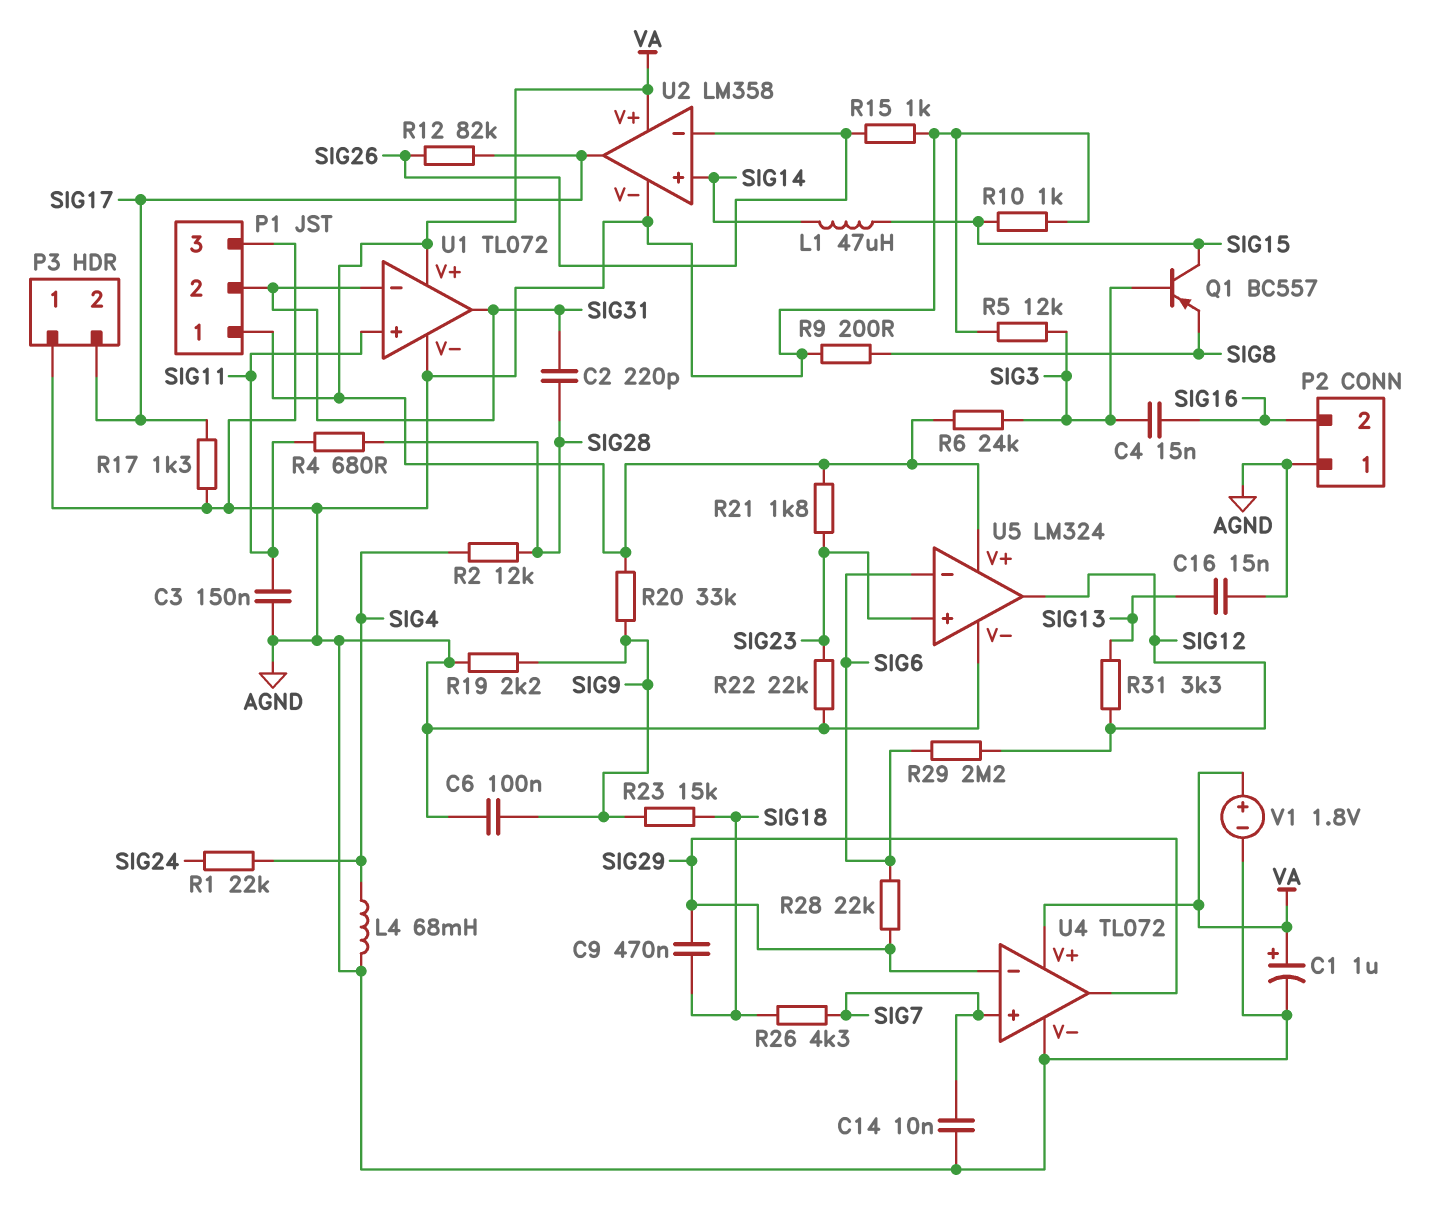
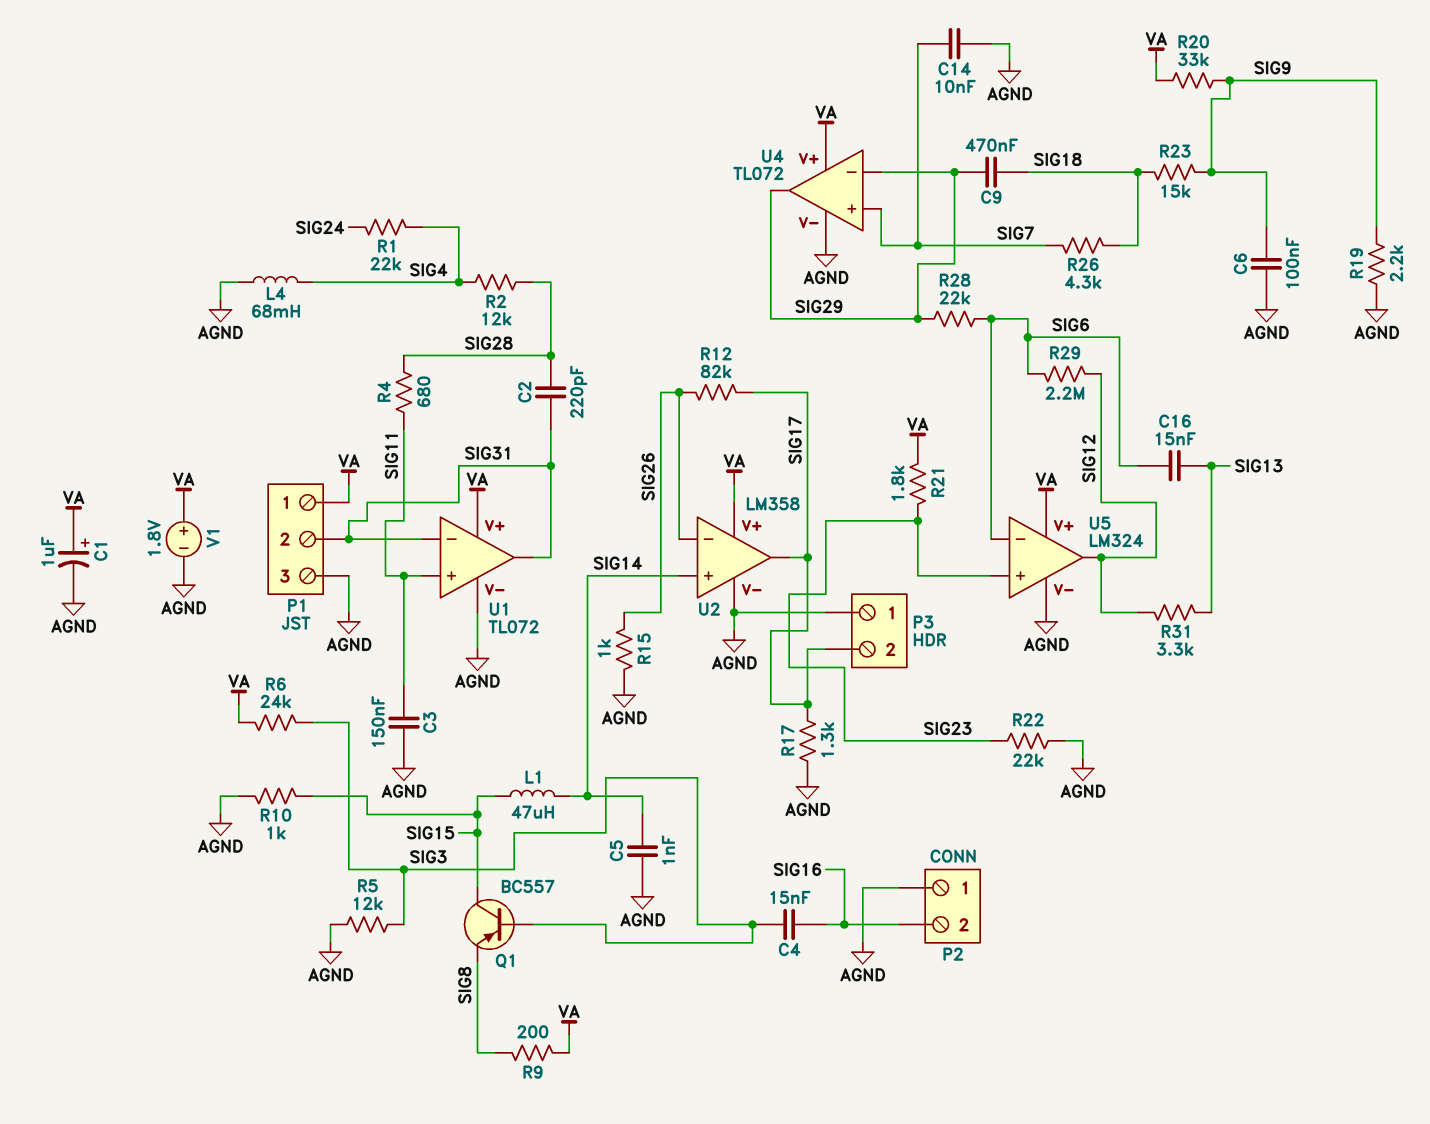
C5: none -> 1nF (AGND, SIG14)
C16: 15nF (AGND, SIG13) -> 15nF (SIG6, SIG13)
R9: 200 (AGND, SIG8) -> 200 (SIG8, VA)

